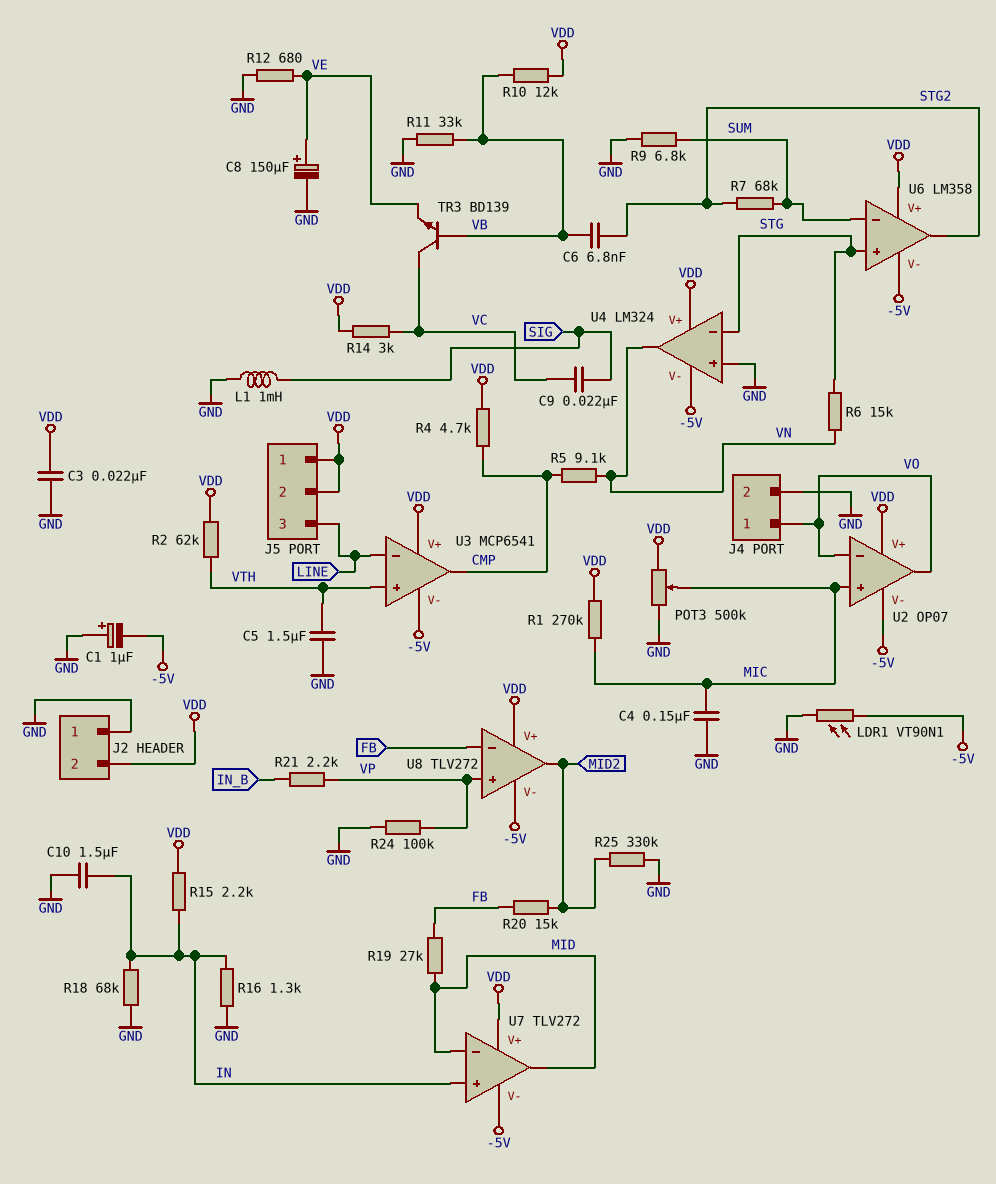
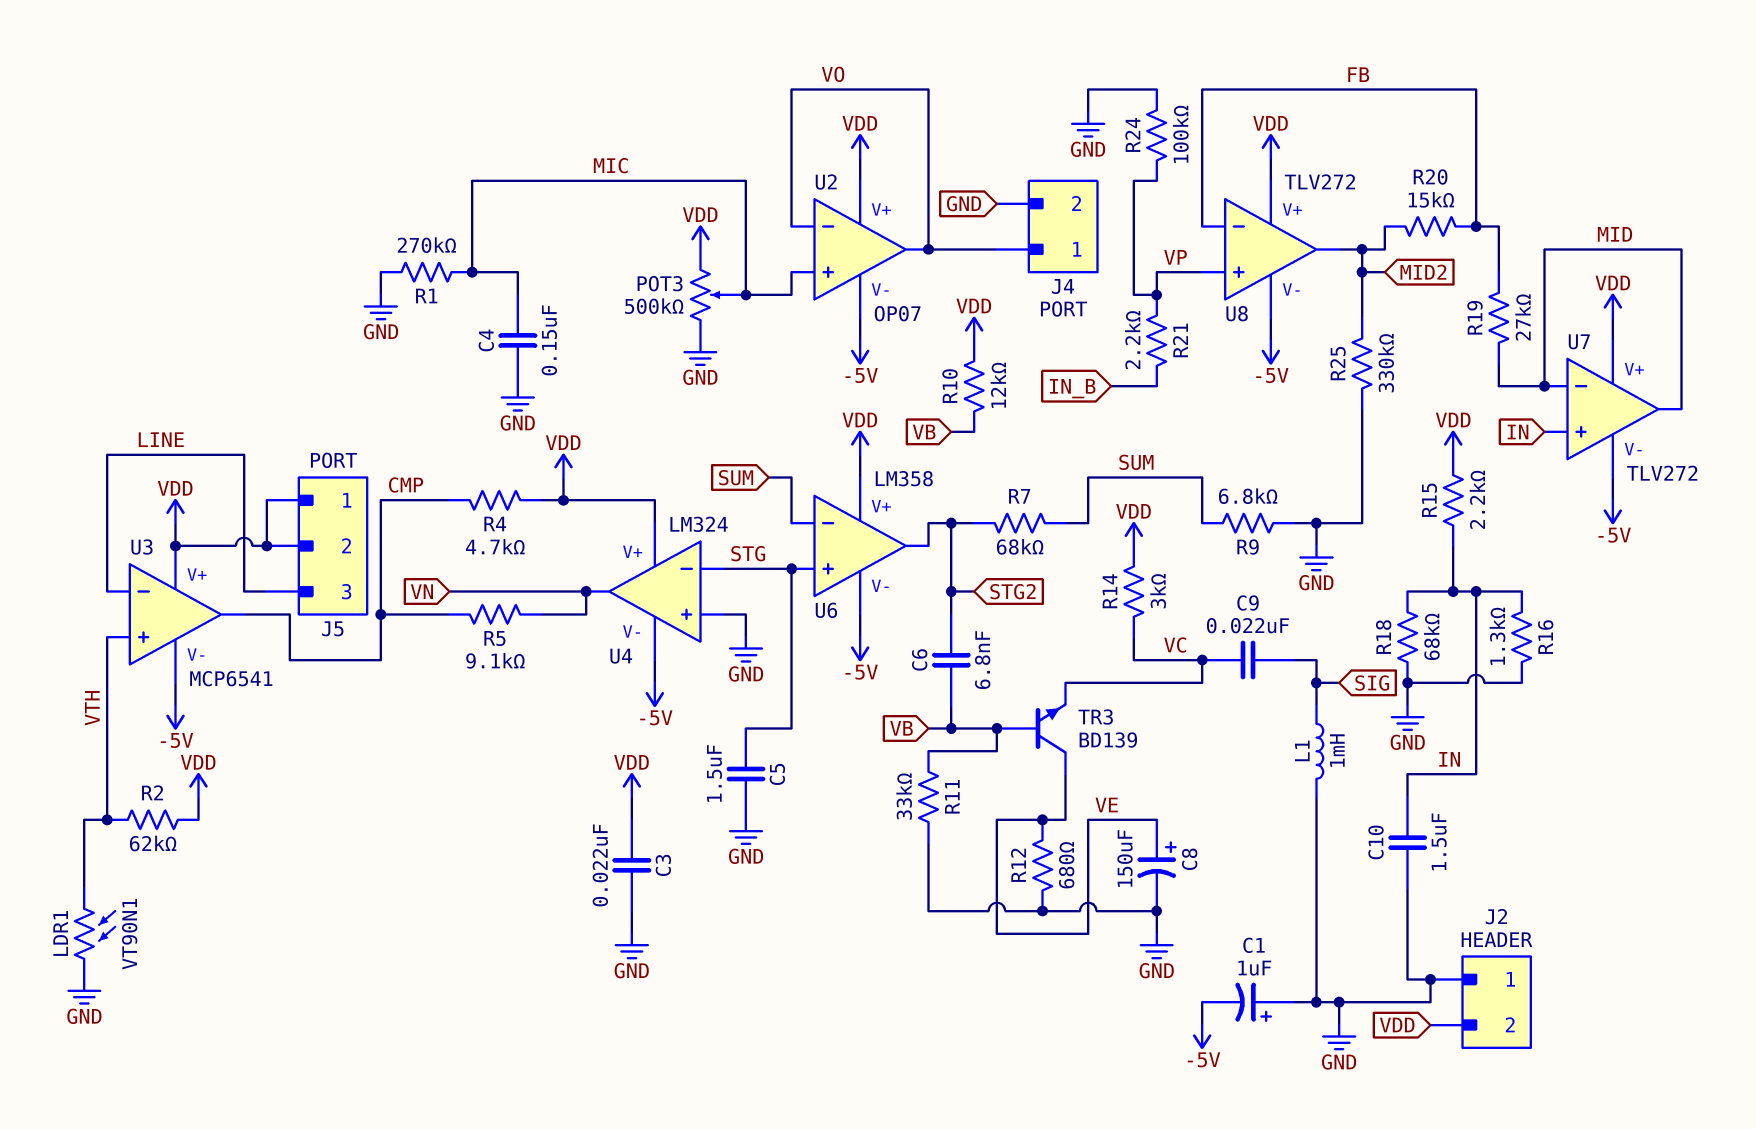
C5: 1.5uF (GND, VTH) -> 1.5uF (GND, STG)
LDR1: VT90N1 (-5V, GND) -> VT90N1 (GND, VTH)
R1: 270k (MIC, VDD) -> 270k (GND, MIC)
R6: 15k (STG, VN) -> none
TR3: NPN BD139 (B VB, C VC, E VE) -> NPN BD139 (B VB, C VE, E VC)

